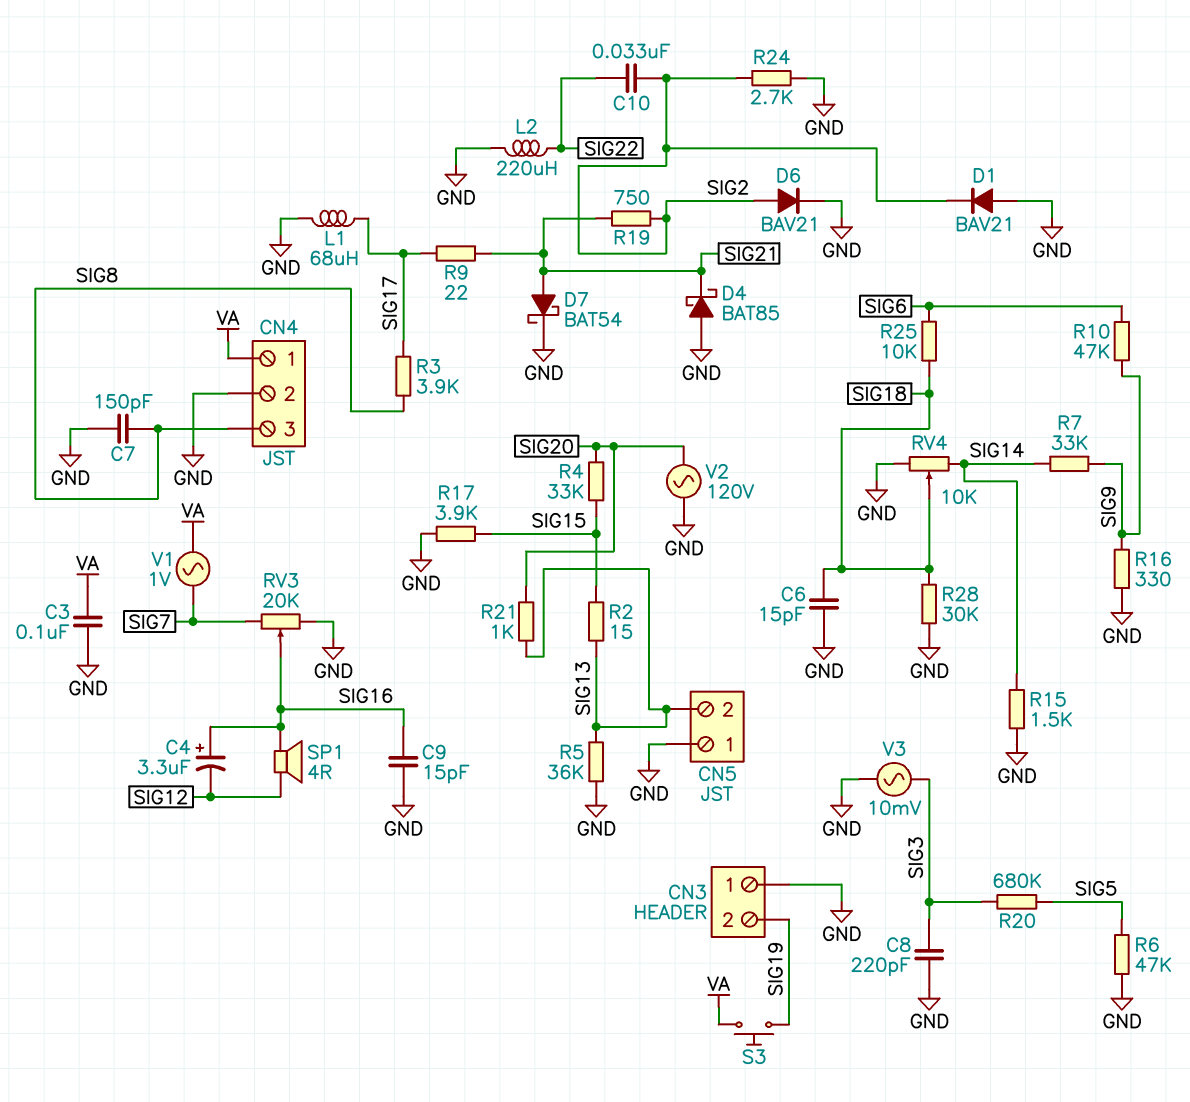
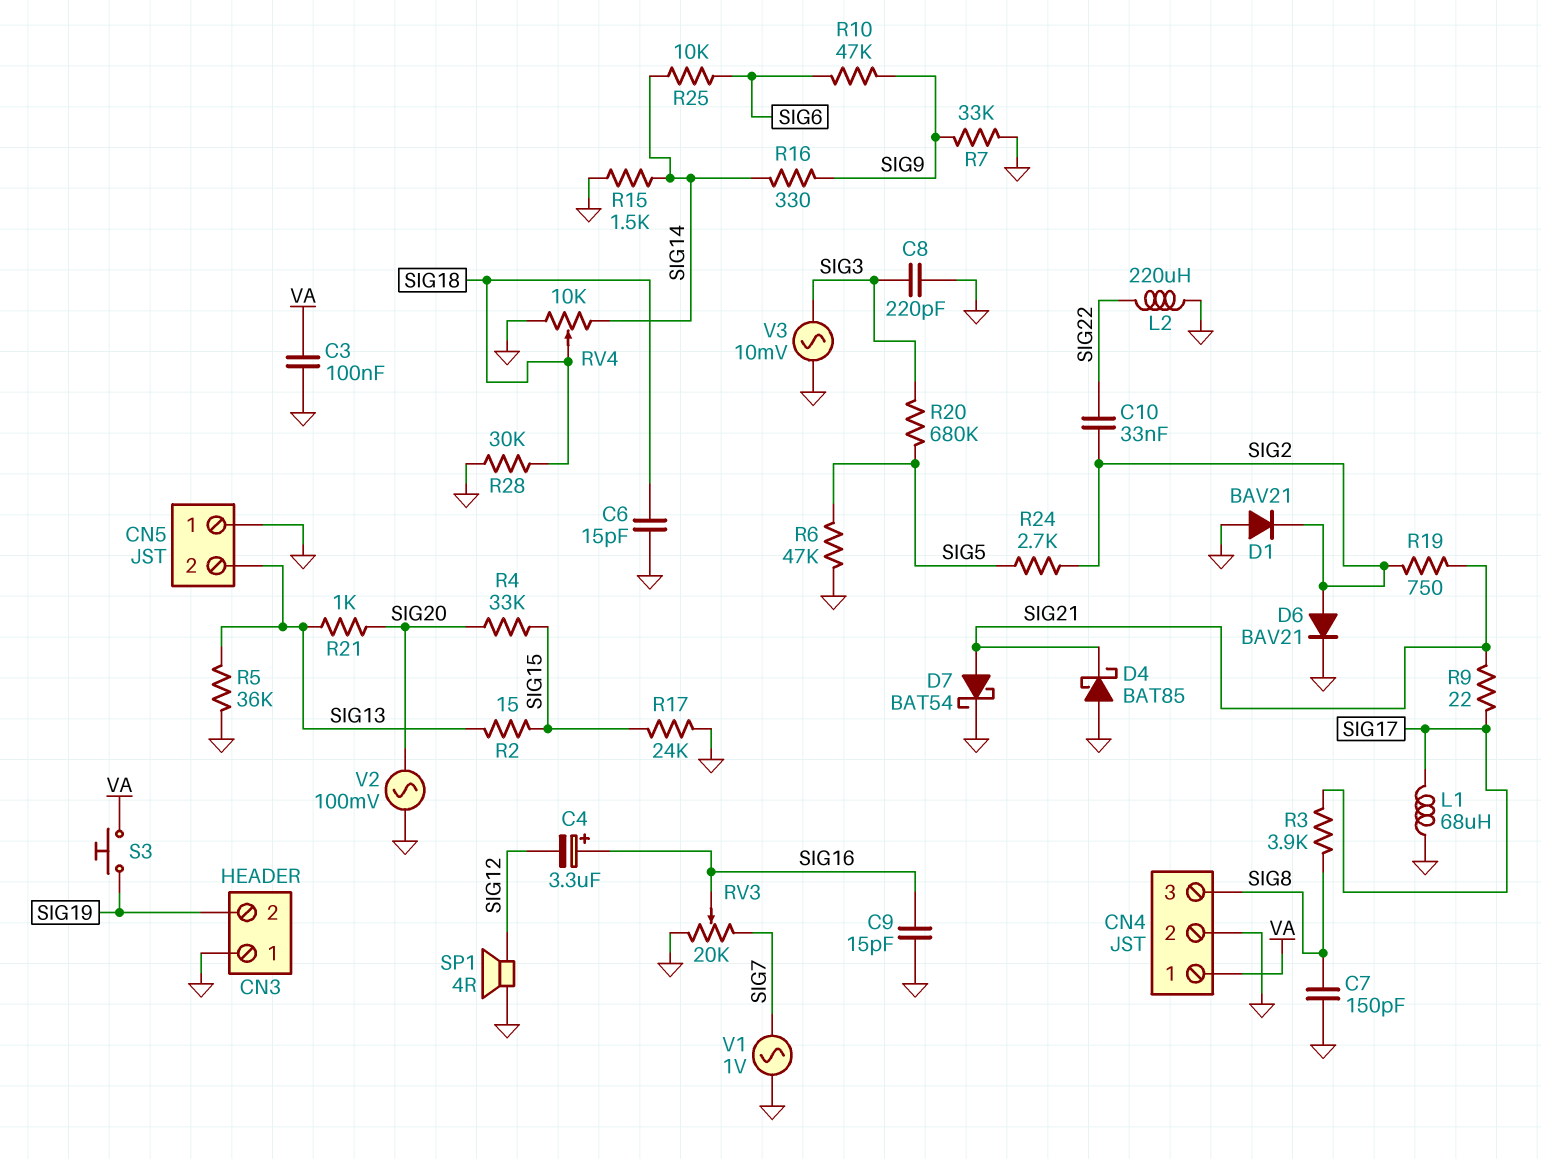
R7: 33k (SIG9, SIG14) -> 33k (GND, SIG9)
R16: 330 (GND, SIG9) -> 330 (SIG9, SIG14)
R17: 3.9k (GND, SIG15) -> 24k (GND, SIG15)
R24: 2.7k (GND, SIG2) -> 2.7k (SIG2, SIG5)
R25: 10k (SIG6, SIG18) -> 10k (SIG6, SIG14)
SP1: speaker 4R (SIG12, SIG16) -> speaker 4R (GND, SIG12)
V1: AC 1V (SIG7, VA) -> AC 1V (GND, SIG7)
V2: AC 120V (GND, SIG20) -> AC 100mV (GND, SIG20)

